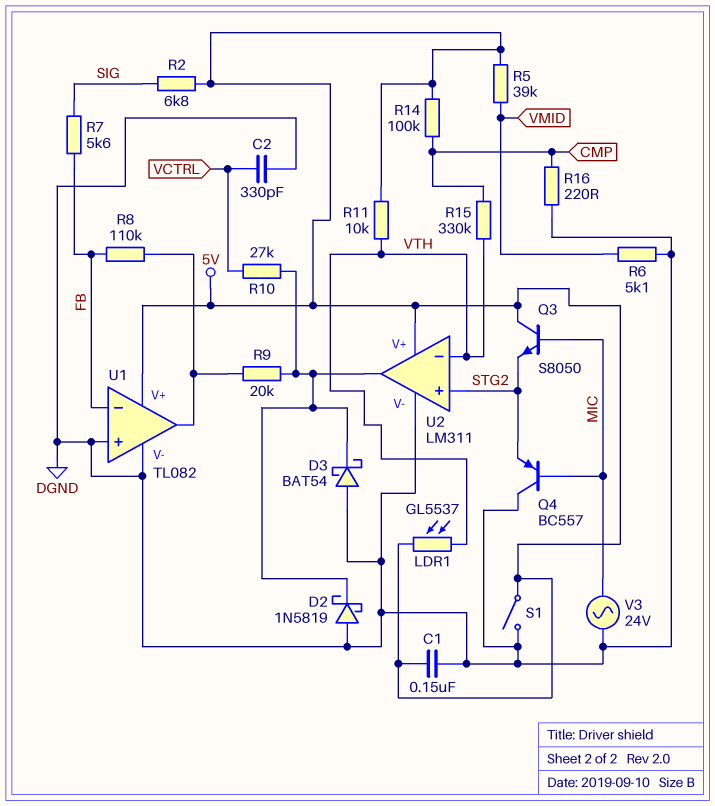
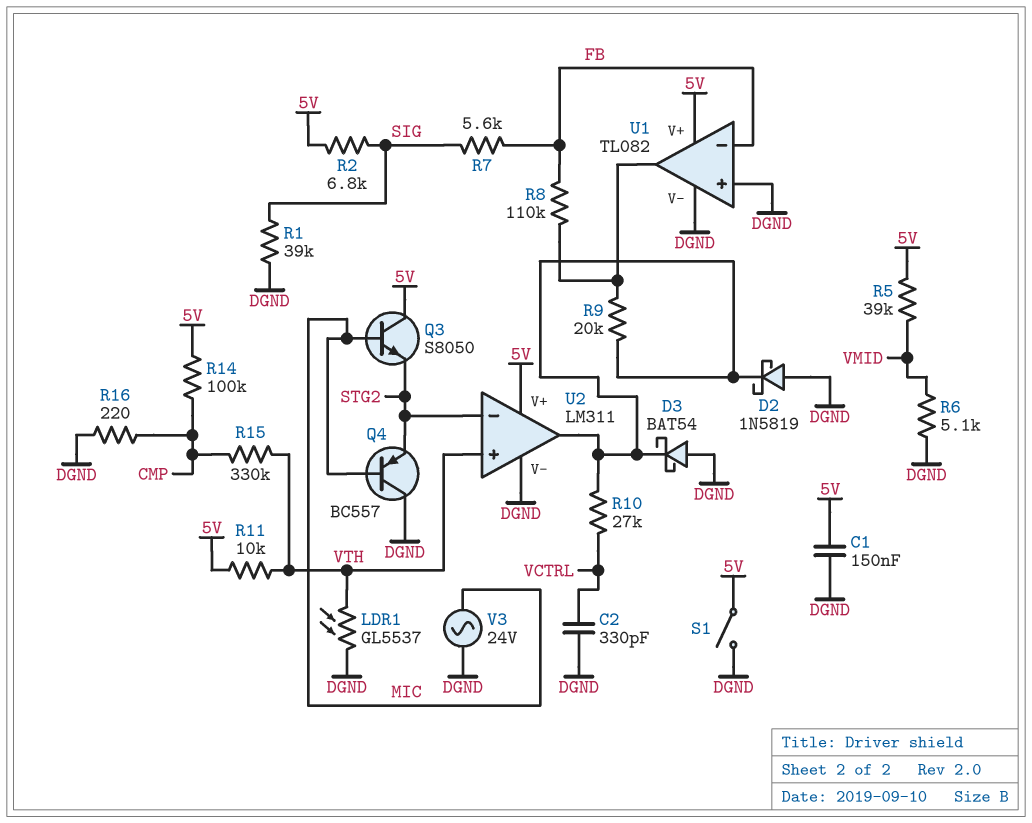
LDR1: GL5537 (5V, VTH) -> GL5537 (DGND, VTH)
R1: none -> 39k (DGND, SIG)
U2 pin in+: STG2 -> VTH
U2 pin in-: VTH -> STG2

